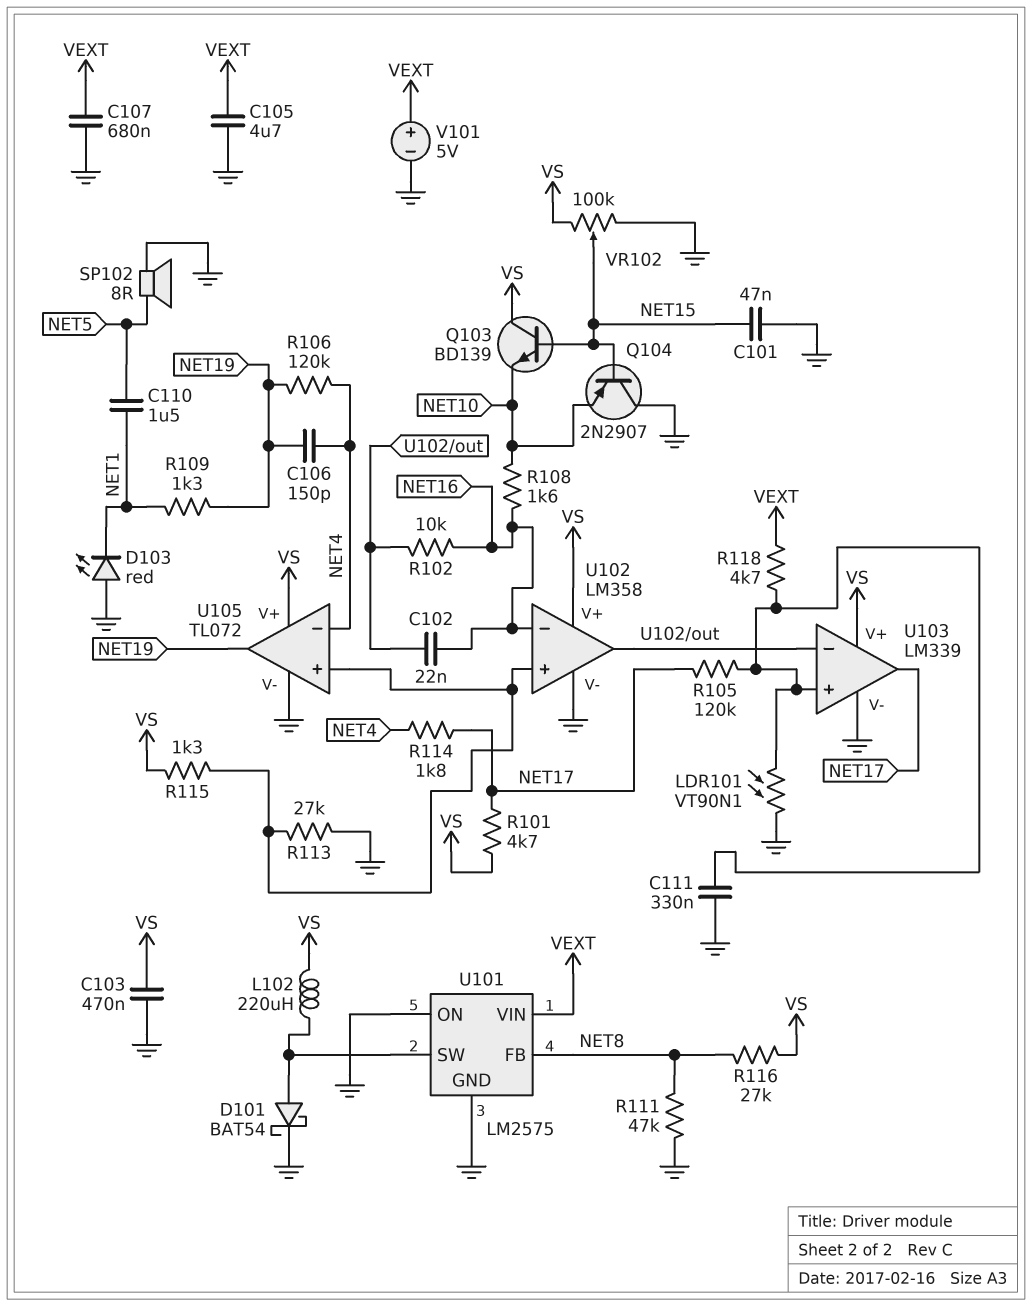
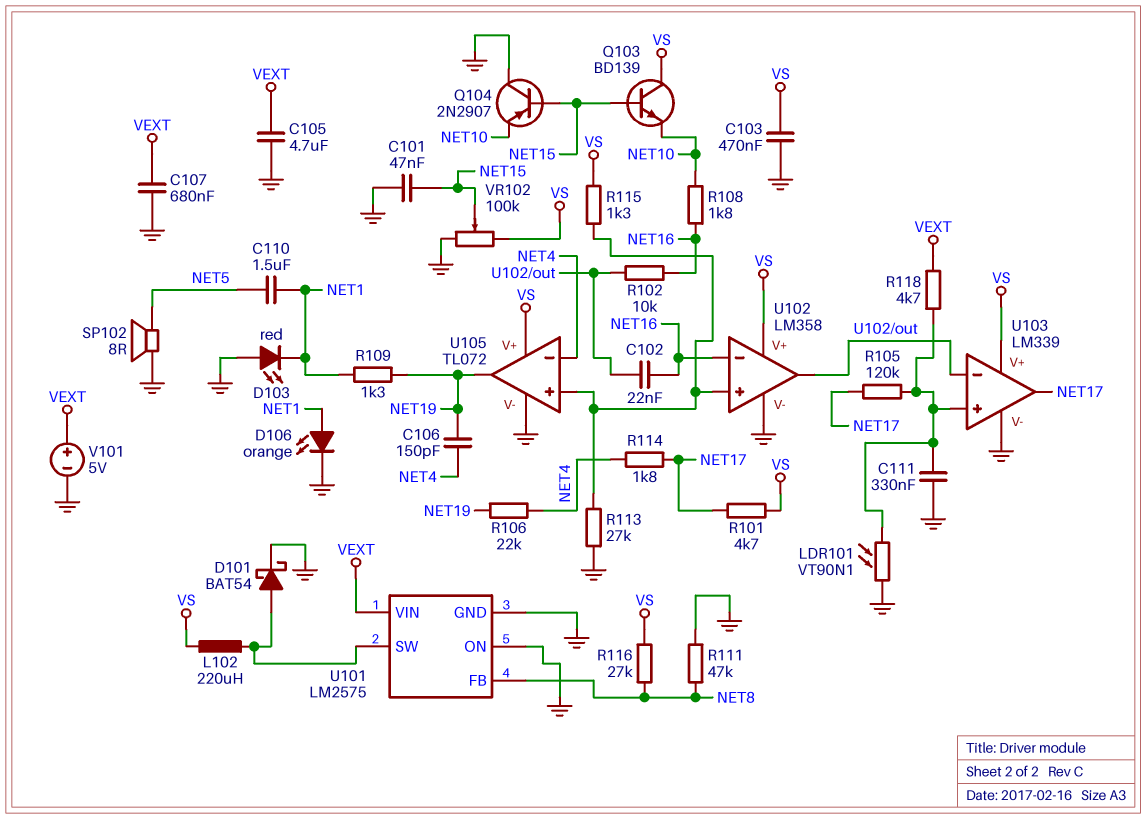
D106: none -> LED orange (A NET1, K GND)
R106: 120k (NET4, NET19) -> 22k (NET4, NET19)
R108: 1.6k (NET10, NET16) -> 1.8k (NET10, NET16)

